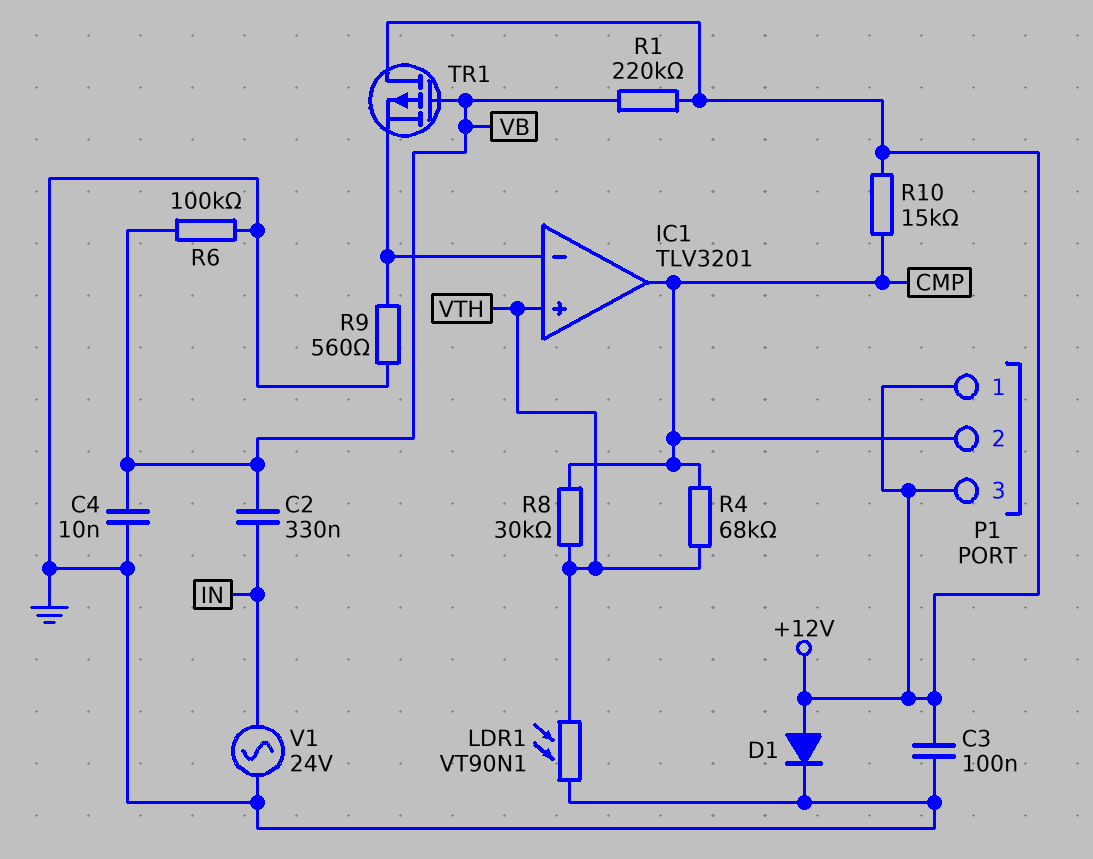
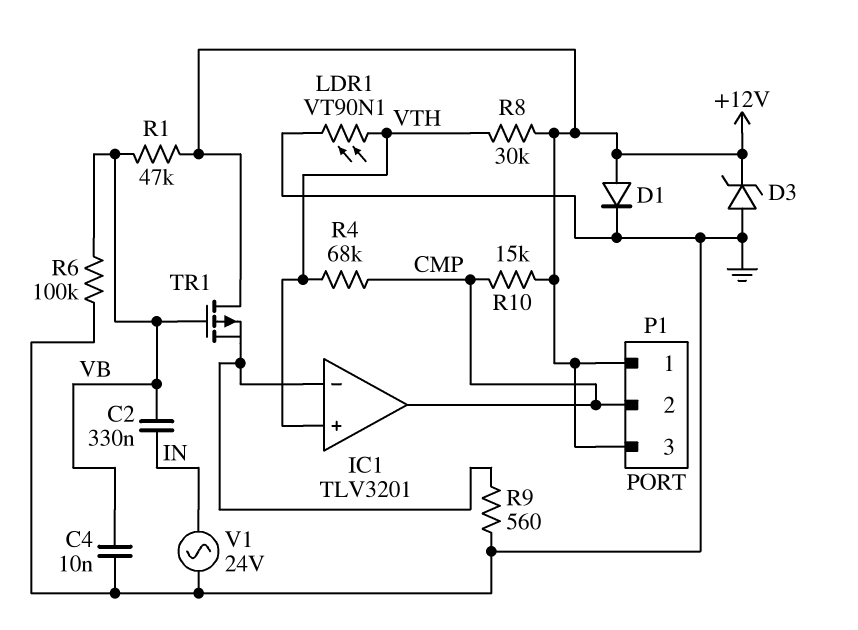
C3: 100nF (+12V, GND) -> none
D3: none -> zener (A GND, K +12V)
R1: 220k (+12V, VB) -> 47k (+12V, VB)
R8: 30k (CMP, VTH) -> 30k (+12V, VTH)

